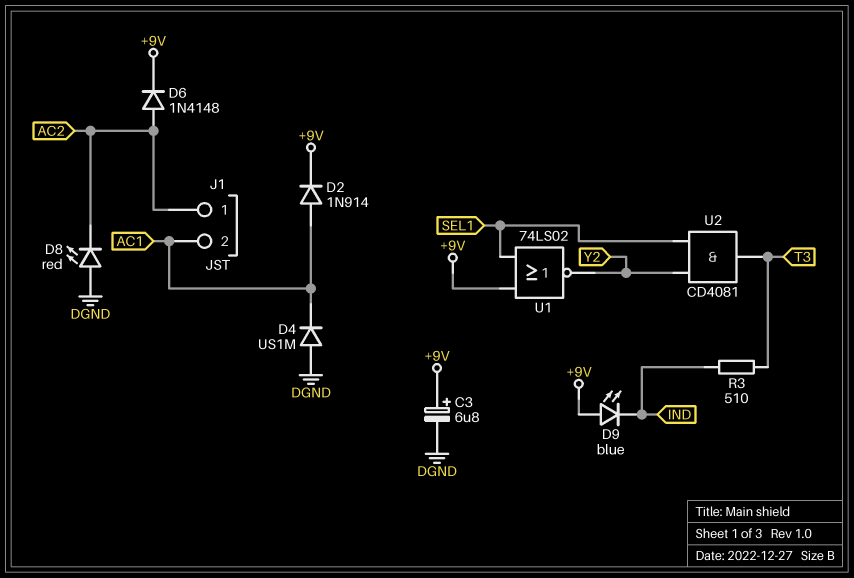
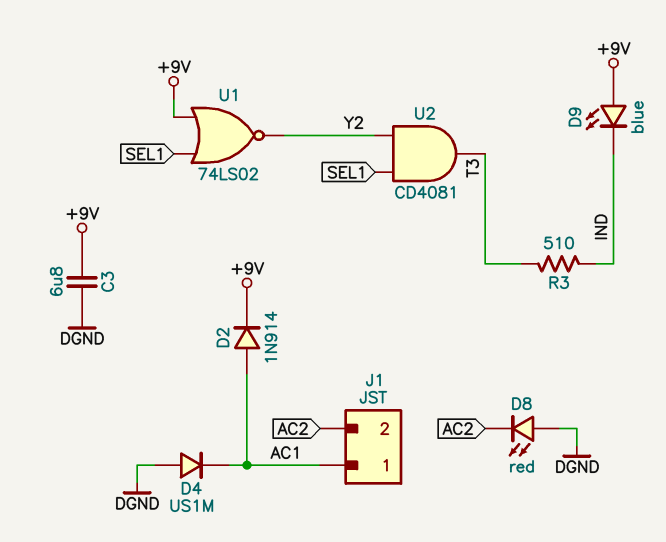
C3: 6.8uF (plus +9V, minus DGND) -> 6.8uF (+9V, DGND)
D6: diode 1N4148 (A AC2, K +9V) -> none
J1 pin 1: AC2 -> AC1
J1 pin 2: AC1 -> AC2

